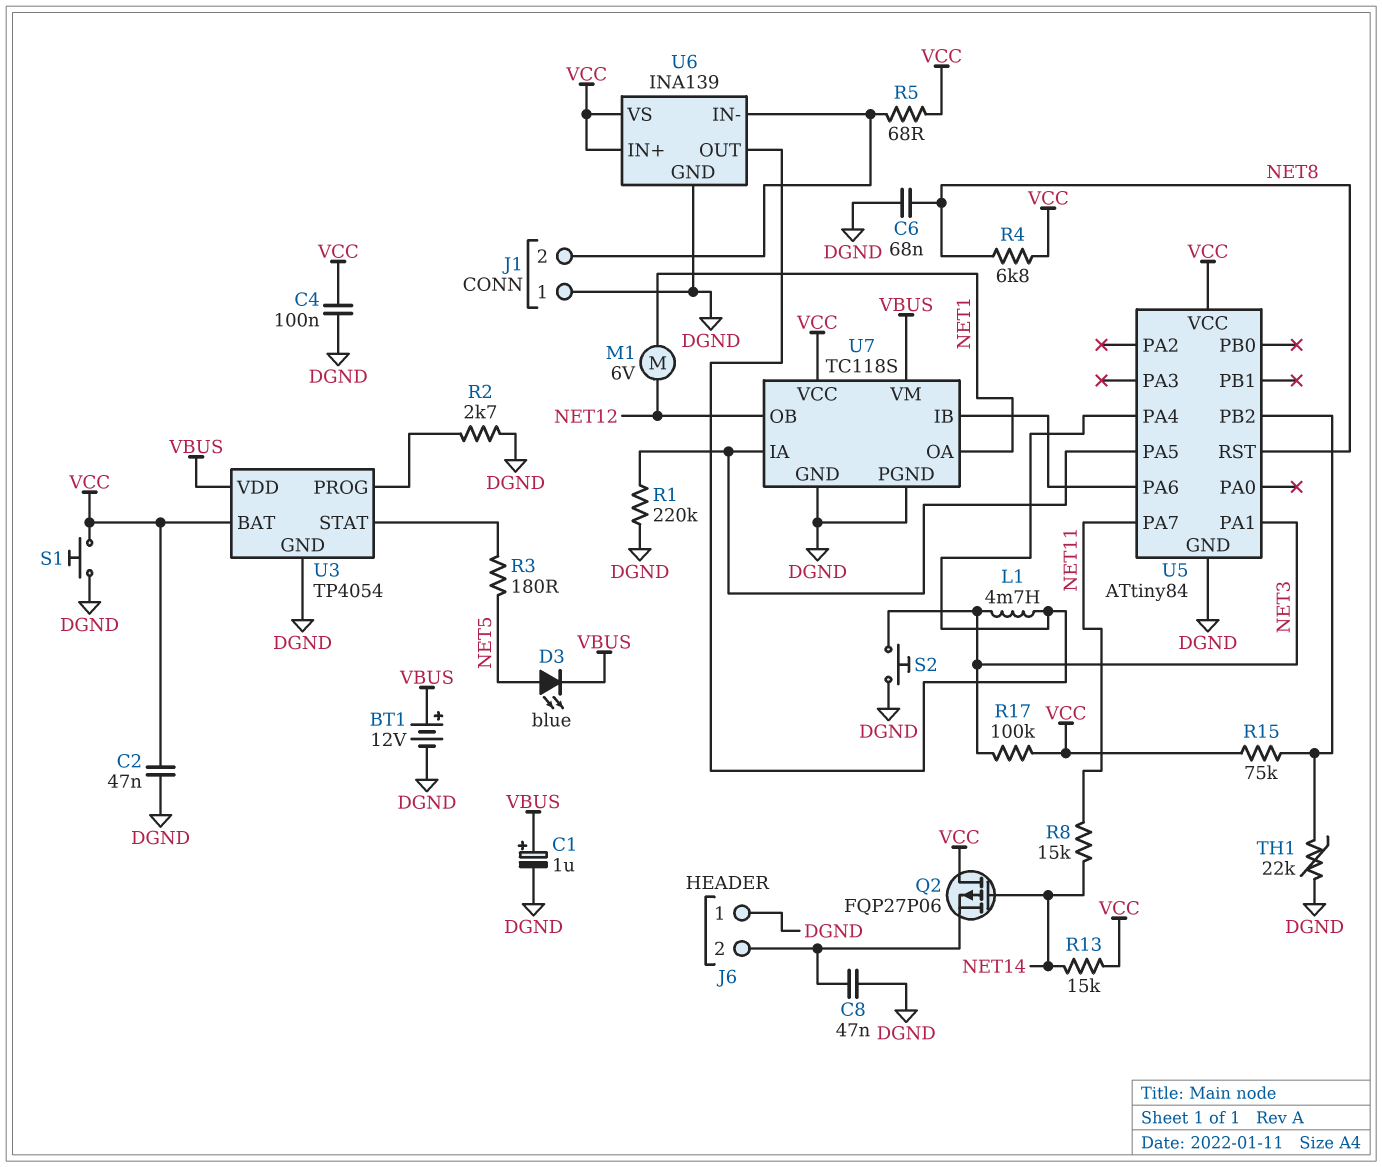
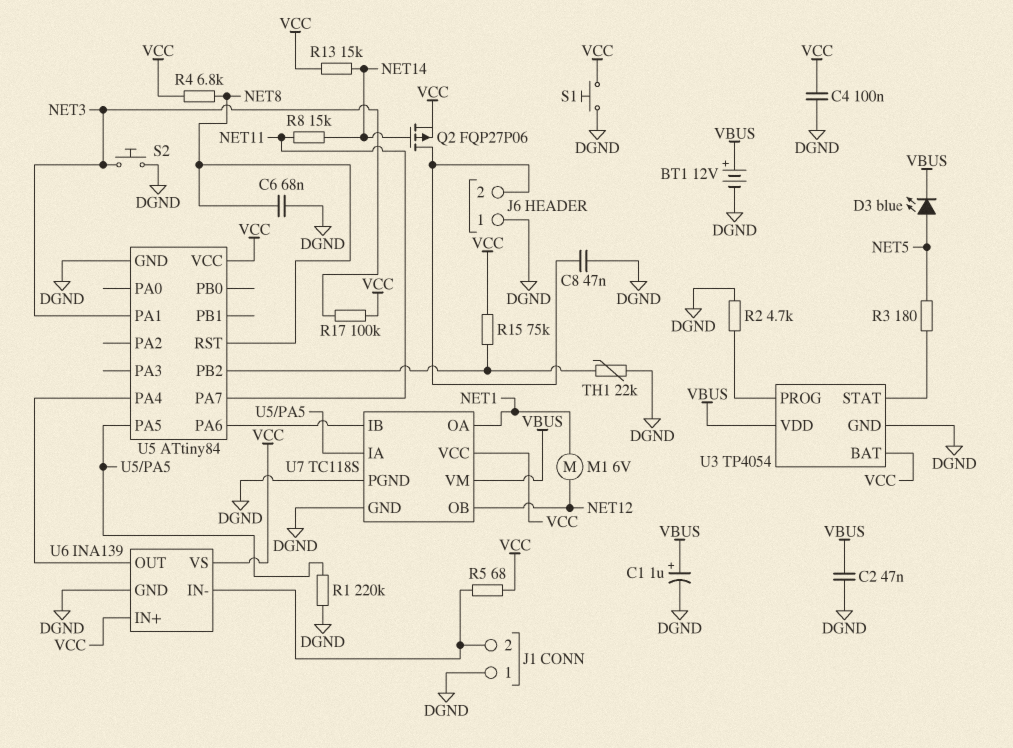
C2: 47nF (DGND, VCC) -> 47nF (DGND, VBUS)
L1: 4.7mH (NET3, U5/PA4) -> none
Q2: PMOS FQP27P06 (G NET14, D VCC, S J6/2) -> PMOS FQP27P06 (G NET14, D J6/2, S VCC)
R2: 2.7k (DGND, U3/PROG) -> 4.7k (DGND, U3/PROG)

